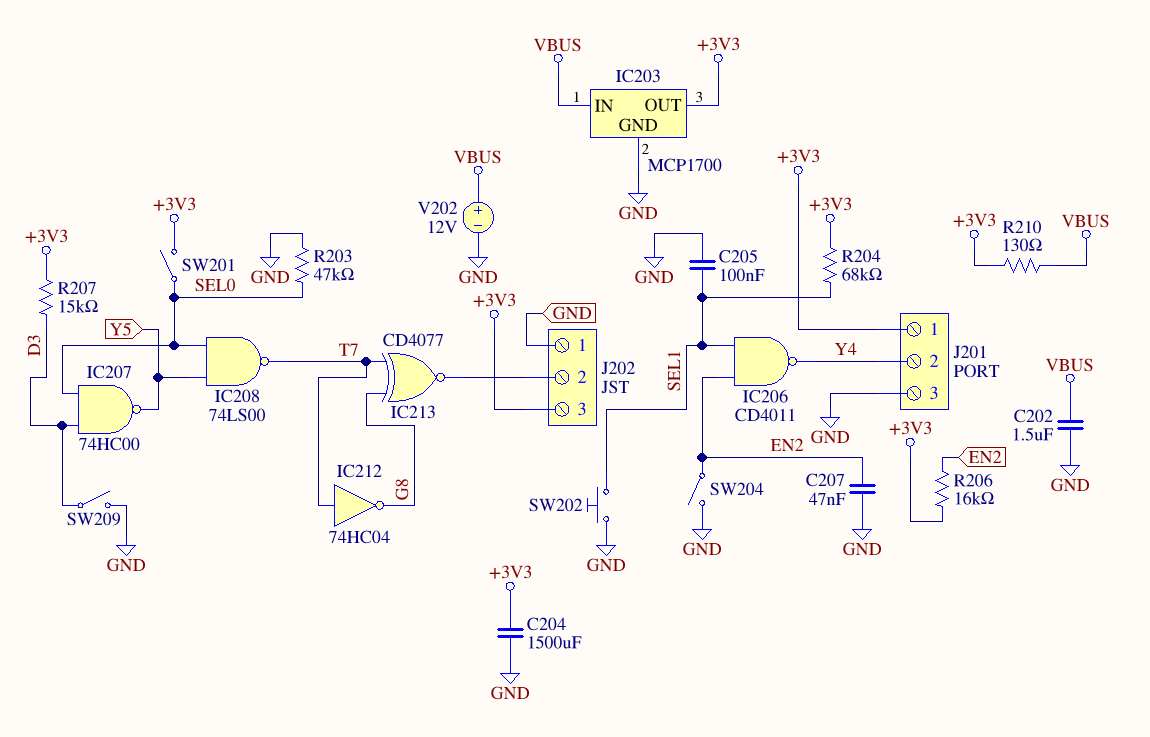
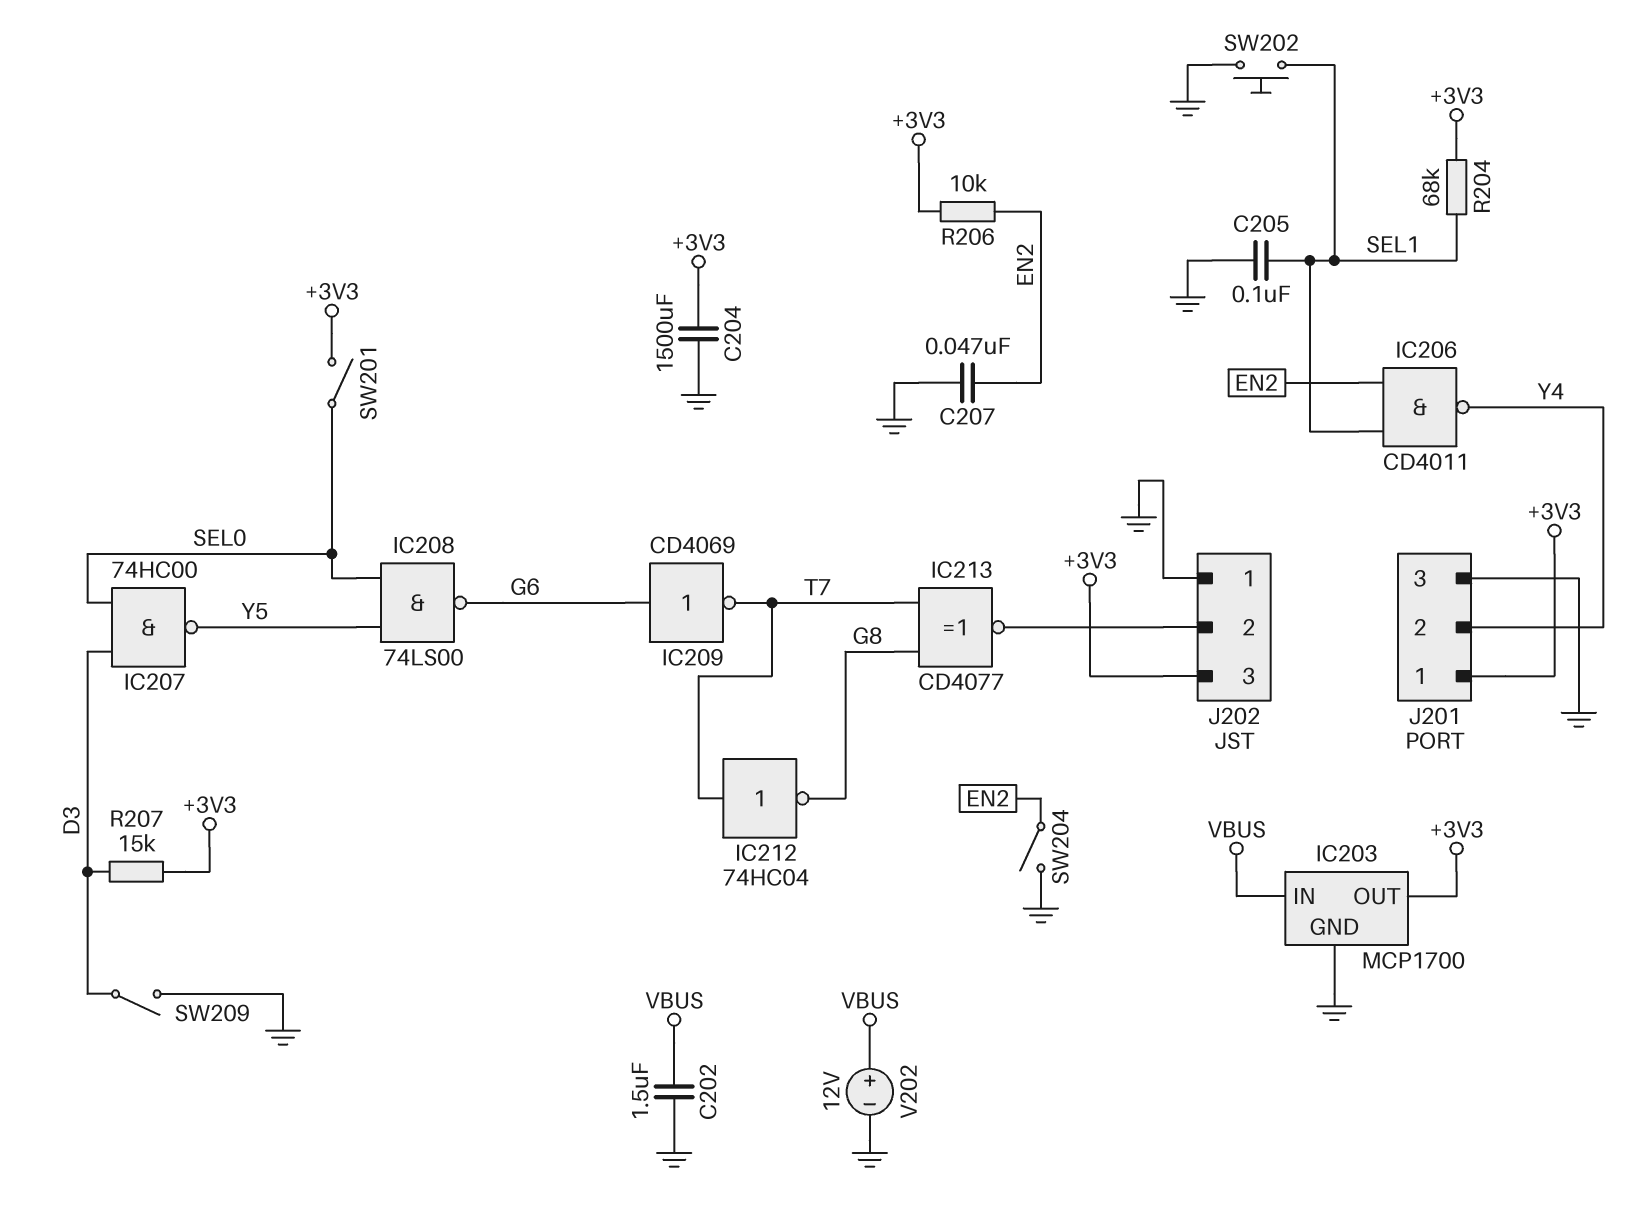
IC208: NAND 74LS00 (in SEL0, in Y5, out T7) -> NAND 74LS00 (in SEL0, in Y5, out G6)
IC209: none -> NOT CD4069 (in G6, out T7)
R203: 47k (GND, SEL0) -> none
R206: 16k (+3V3, EN2) -> 10k (+3V3, EN2)
R210: 130 (+3V3, VBUS) -> none

